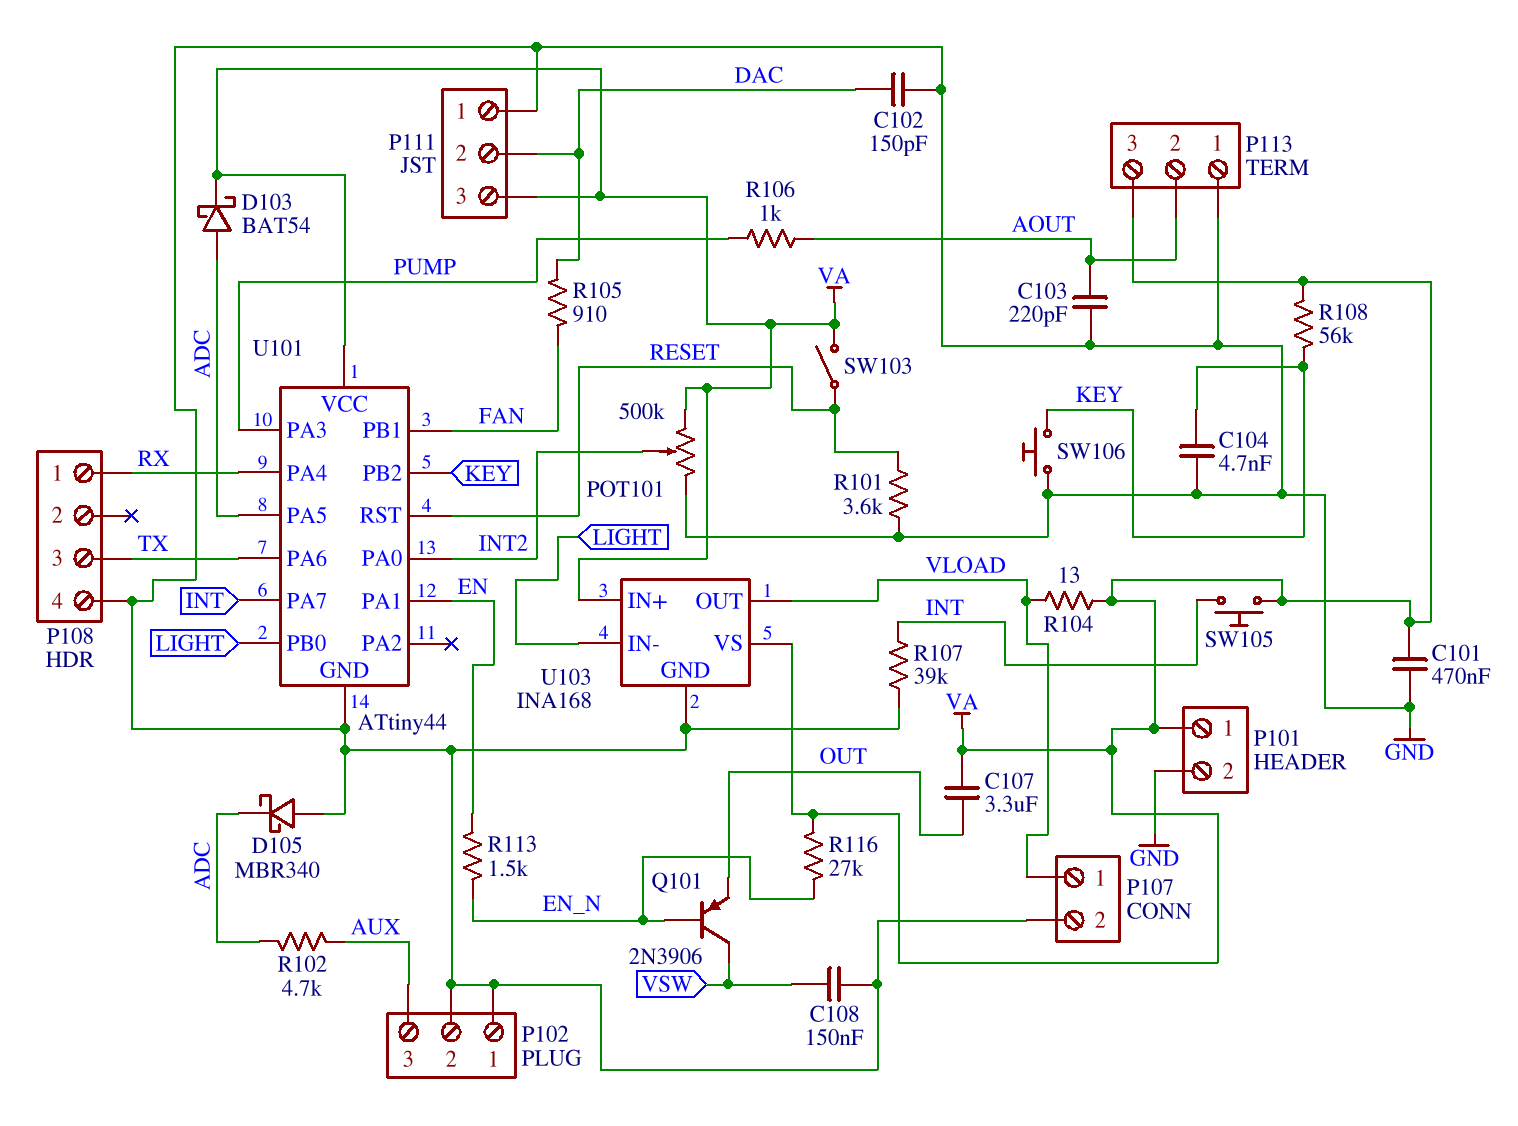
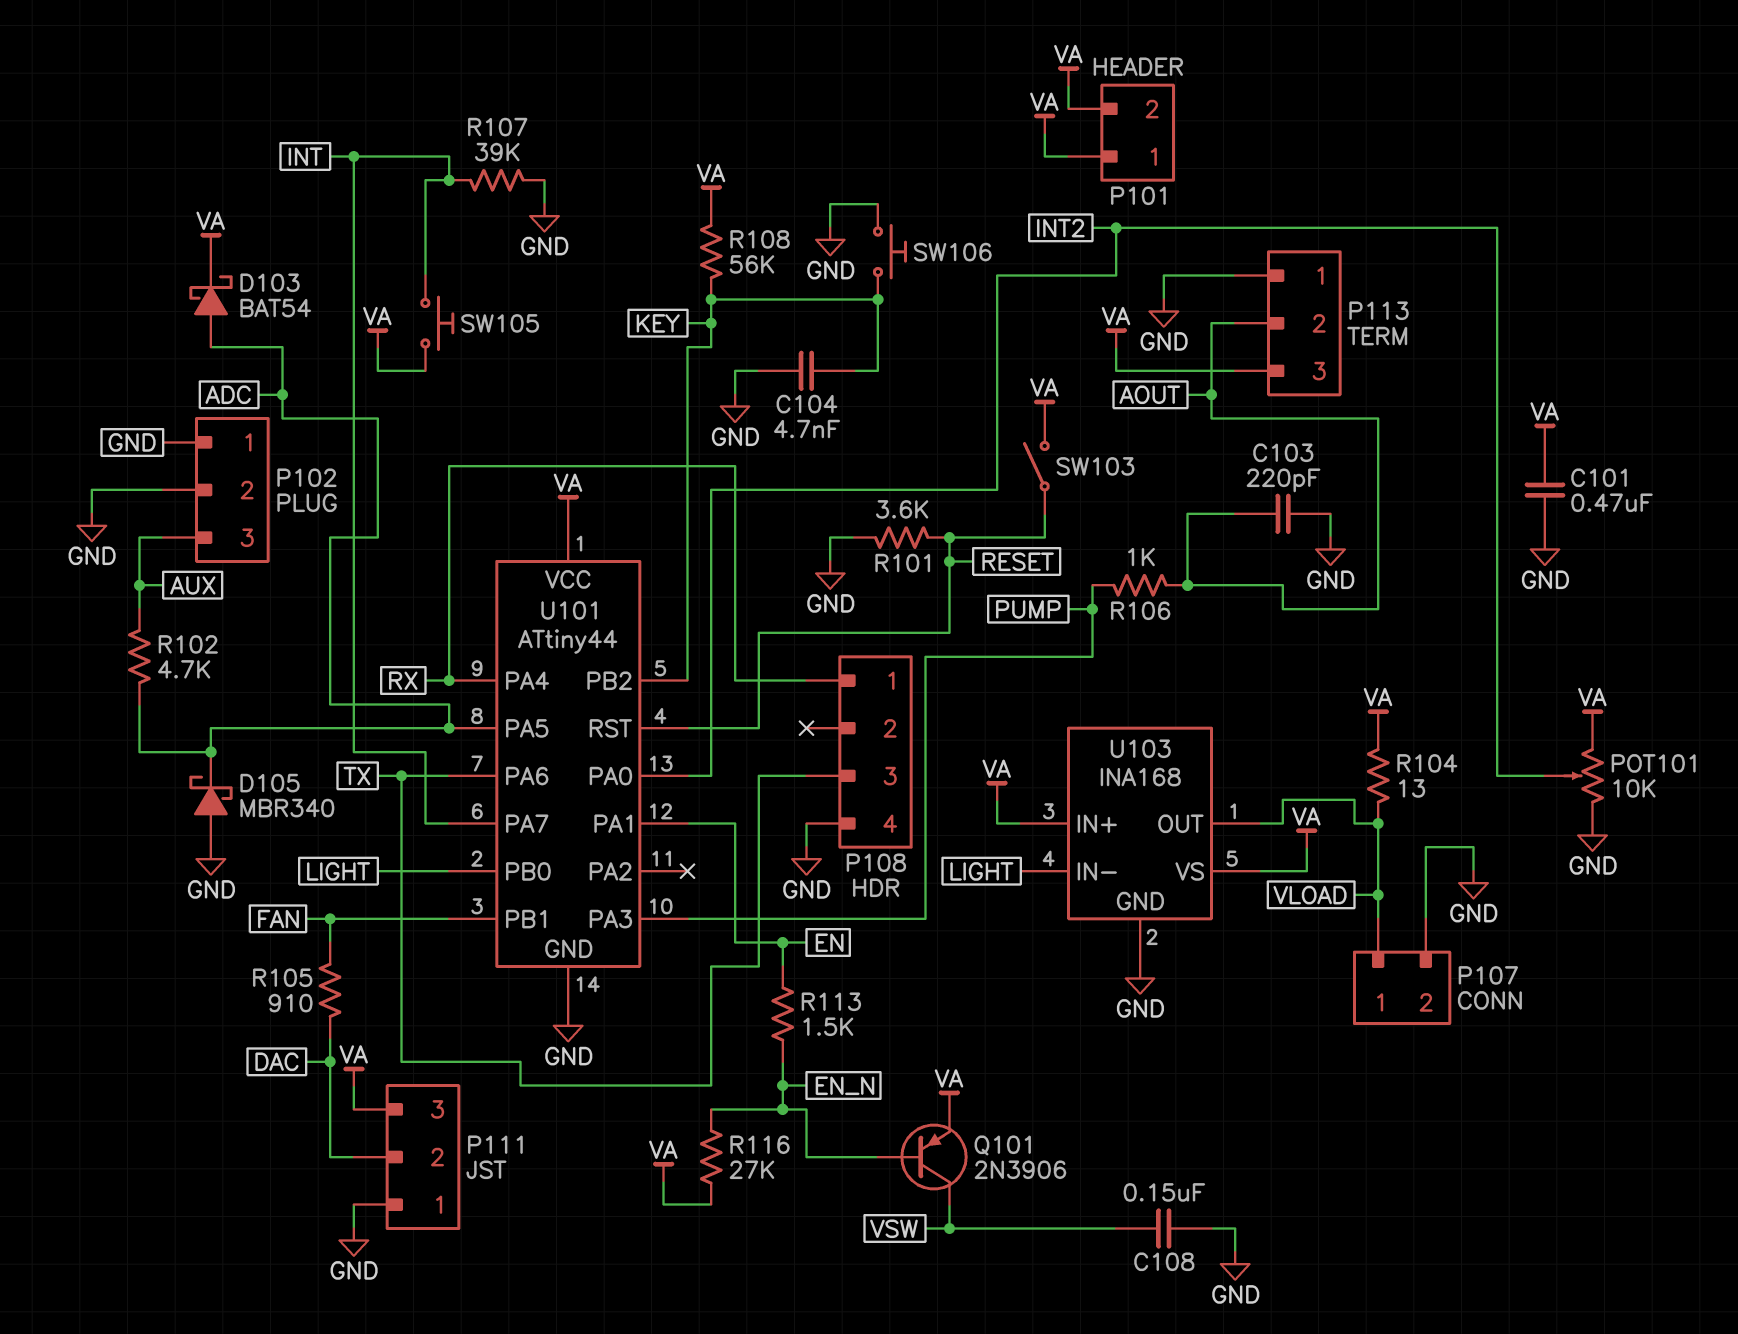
C102: 150pF (DAC, GND) -> none
C107: 3.3uF (OUT, VA) -> none
P101 pin 2: GND -> VA
POT101: 500k (GND, VA, wiper INT2) -> 10k (GND, VA, wiper INT2)
Q101: PNP 2N3906 (B EN_N, C VSW, E OUT) -> PNP 2N3906 (B EN_N, C VSW, E VA)

